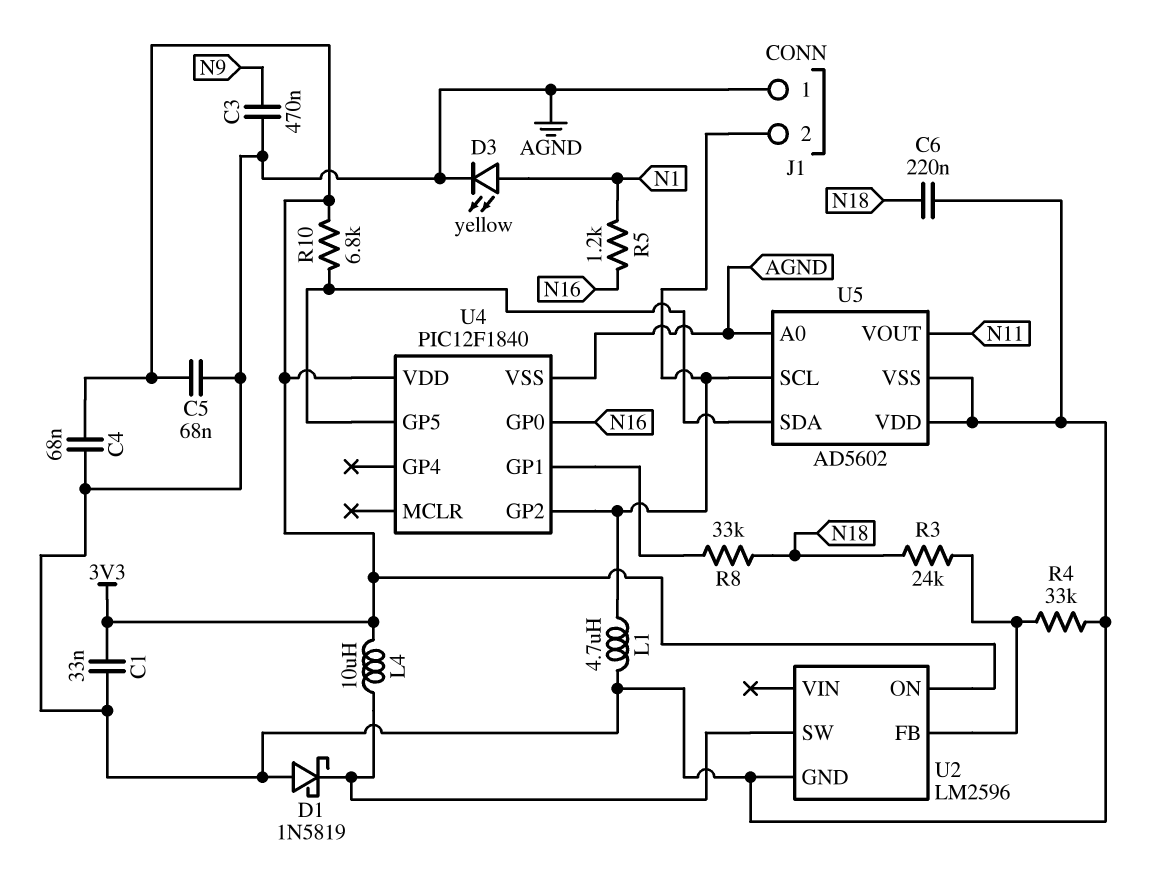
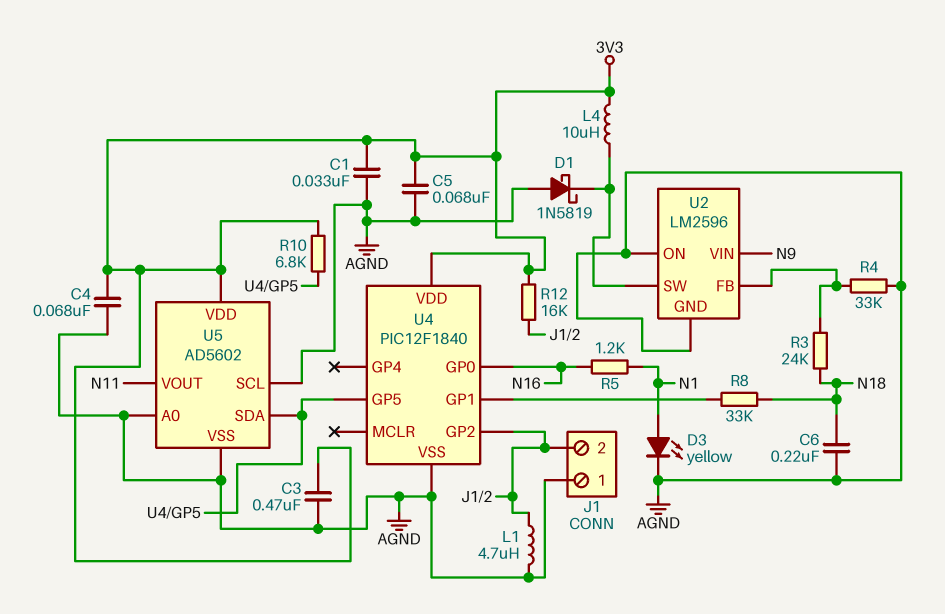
C3: 470nF (AGND, N9) -> 470nF (3V3, AGND)
R12: none -> 16k (3V3, J1/2)
U2 pin ON: 3V3 -> AGND
U2 pin VIN: none -> N9
U5 pin SCL: J1/2 -> AGND
U5 pin VDD: AGND -> 3V3

